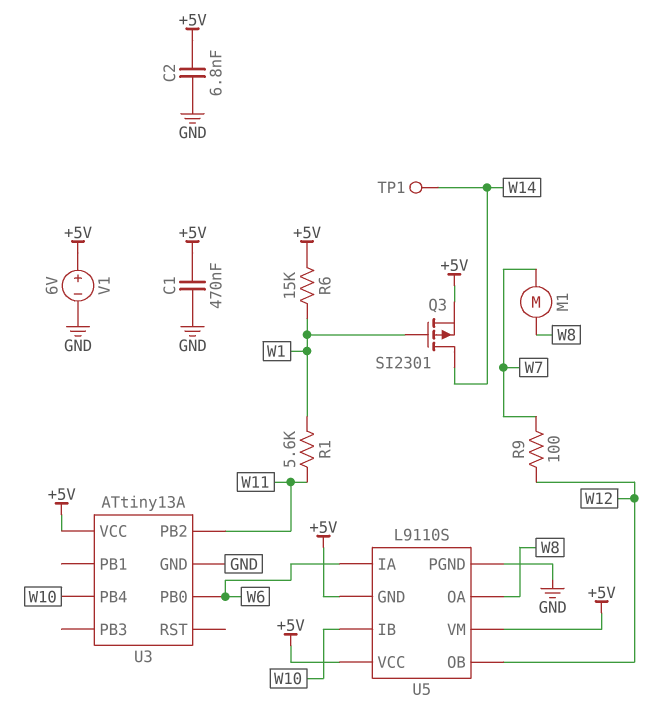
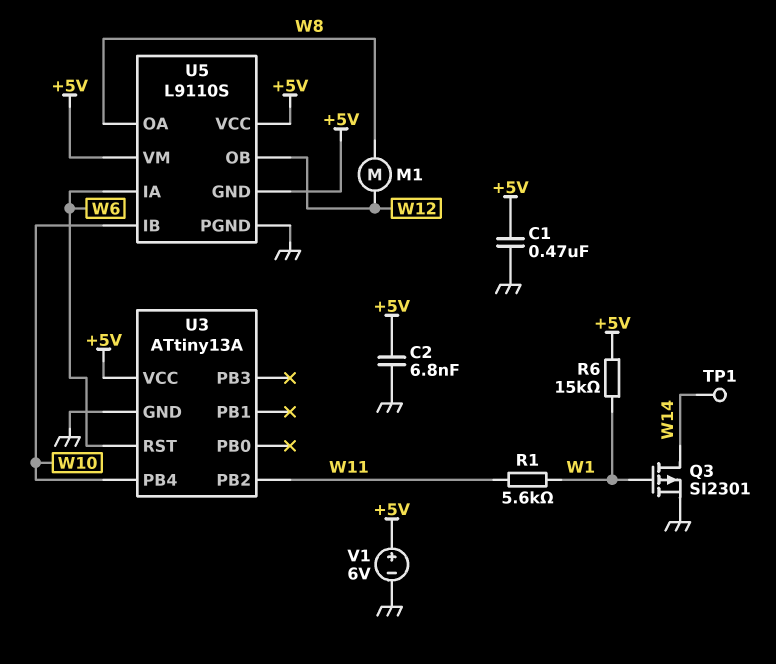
M1: motor (W7, W8) -> motor (W8, W12)
Q3: PMOS SI2301 (G W1, D W14, S +5V) -> PMOS SI2301 (G W1, D W14, S GND)
R9: 100 (W7, W12) -> none
U3 pin PB0: W6 -> none
U3 pin RST: none -> W6

